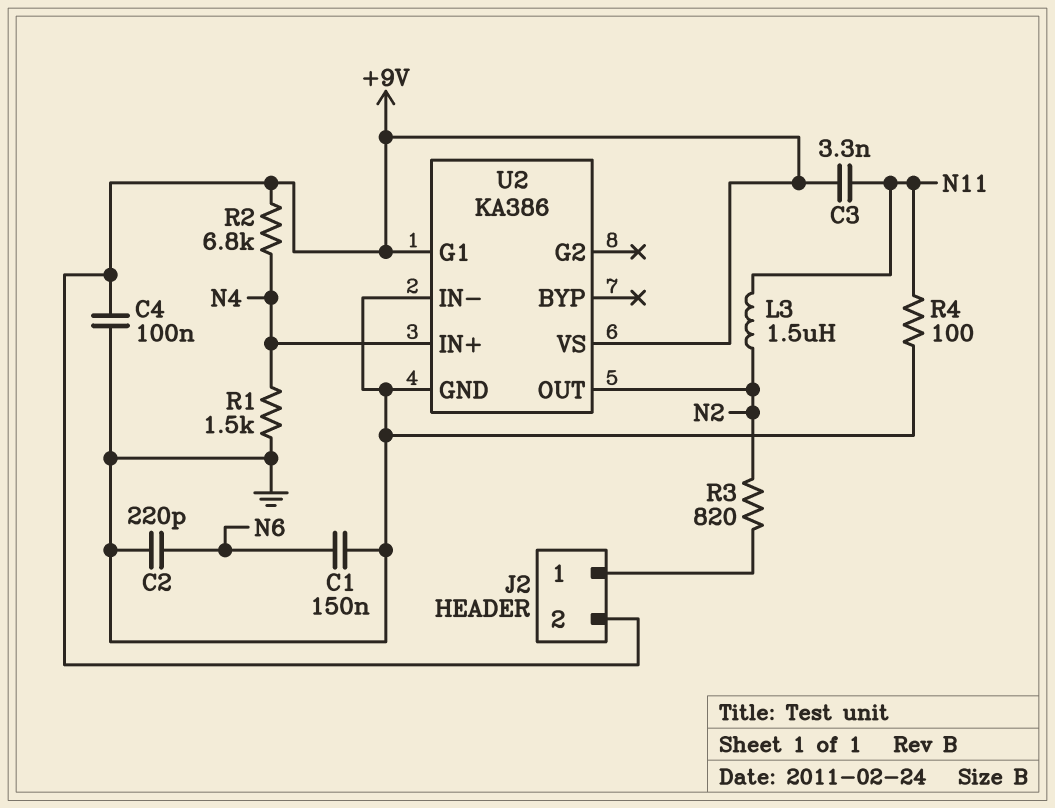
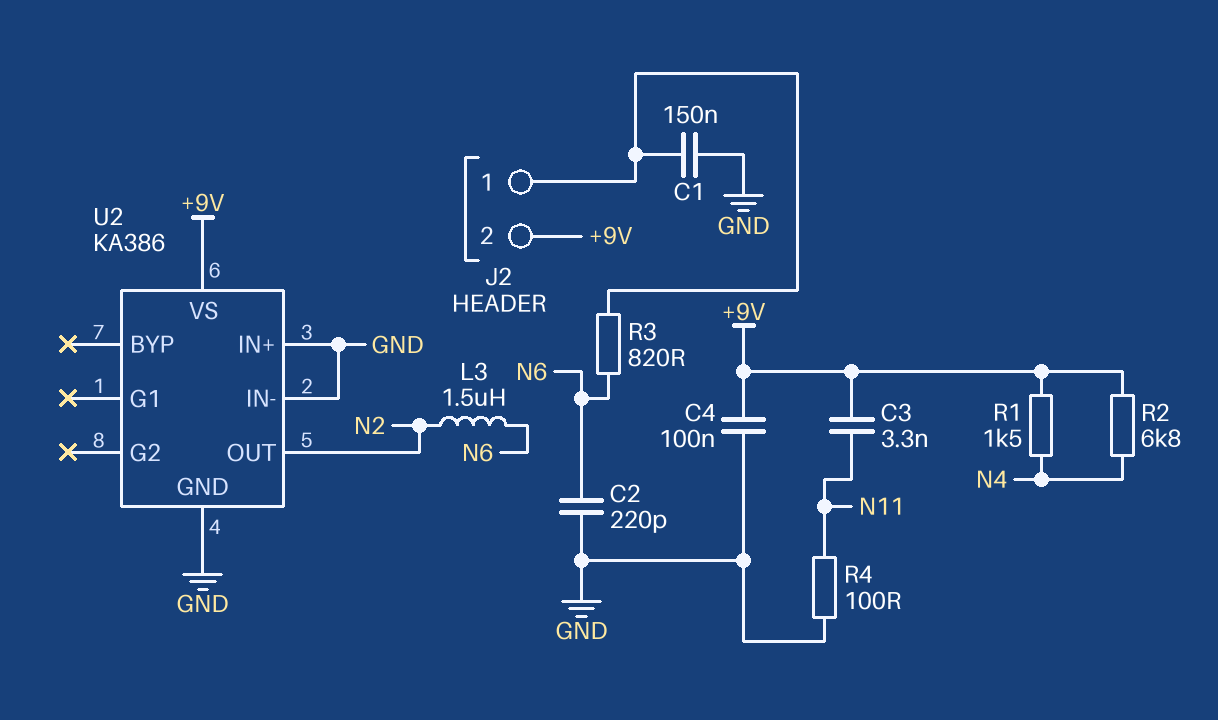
C1: 150nF (GND, N6) -> 150nF (GND, J2/1)
L3: 1.5uH (N2, N11) -> 1.5uH (N2, N6)
R1: 1.5k (GND, N4) -> 1.5k (+9V, N4)
R3: 820 (J2/1, N2) -> 820 (J2/1, N6)
U2 pin G1: +9V -> none
U2 pin IN+: N4 -> GND

